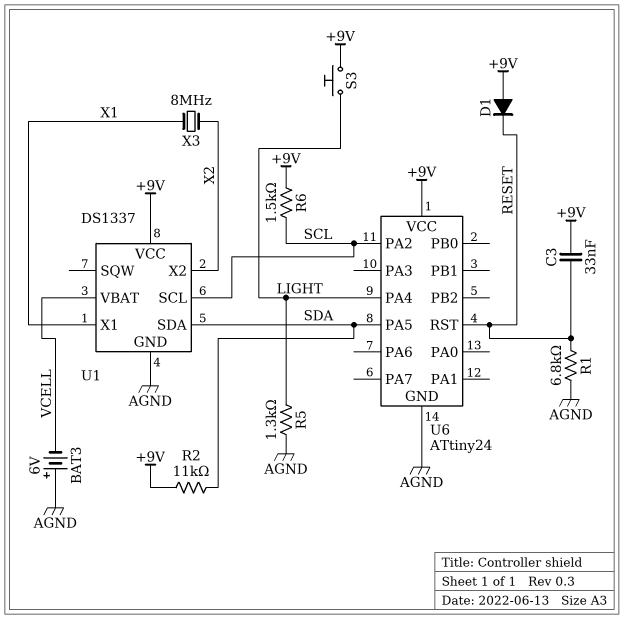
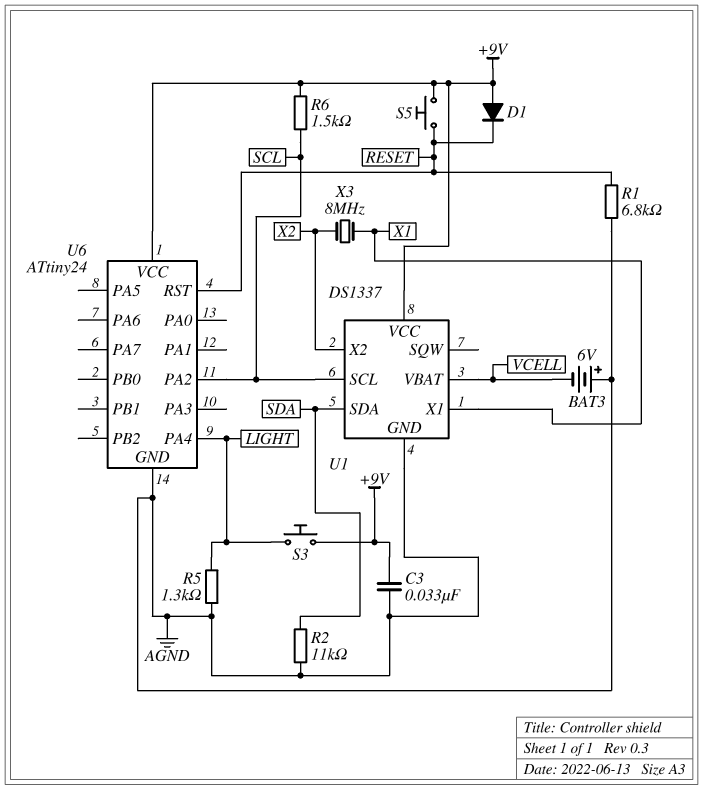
C3: 33nF (+9V, RESET) -> 33nF (+9V, AGND)
R2: 11k (+9V, SDA) -> 11k (AGND, SDA)
S5: none -> button (+9V, RESET)
U6 pin PA5: SDA -> none

